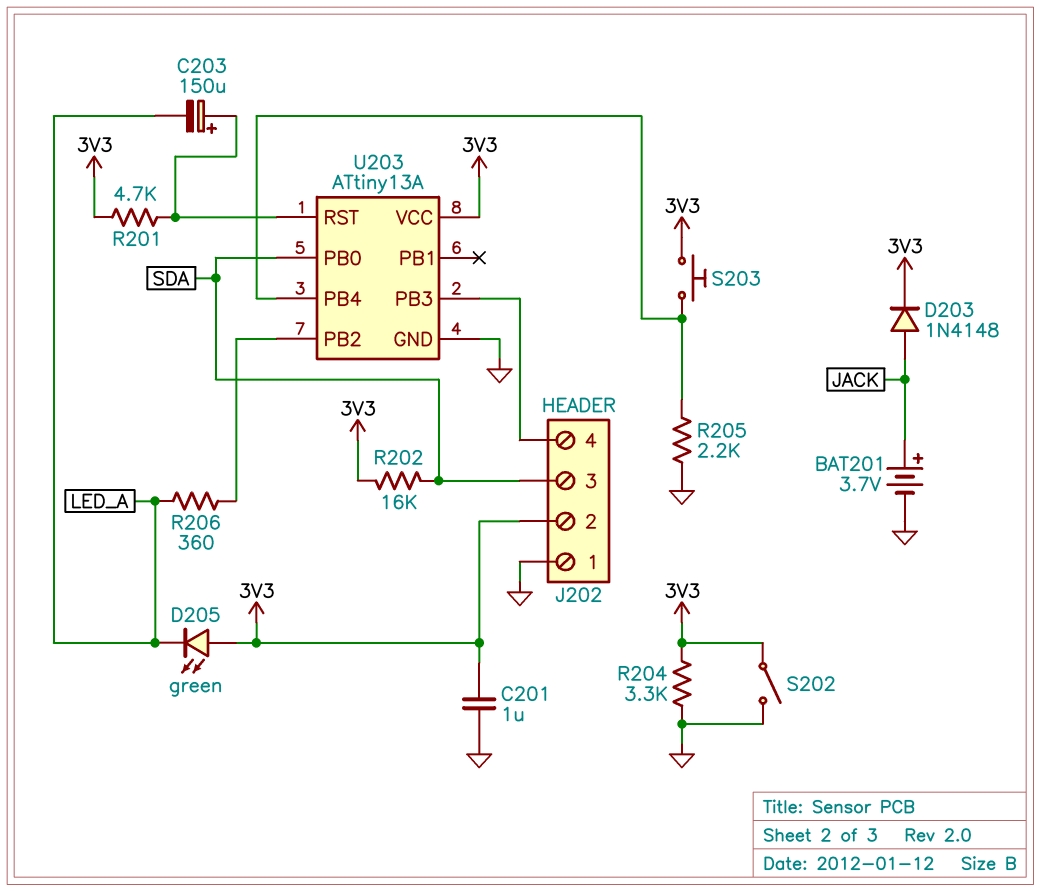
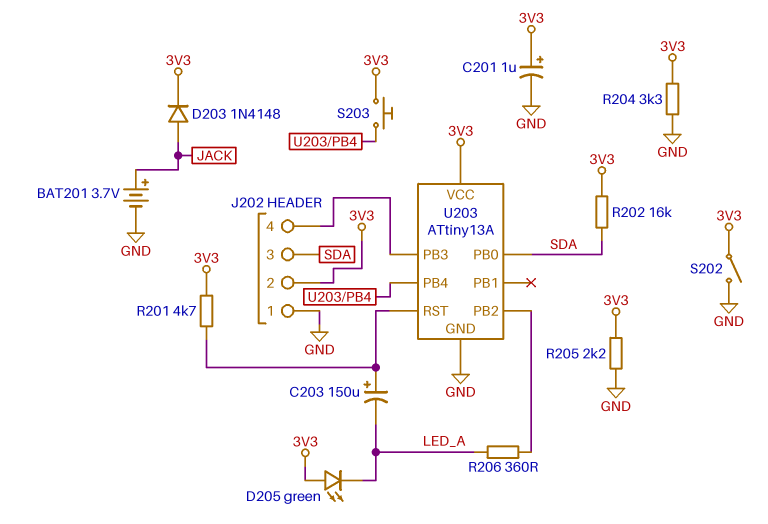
C201: 1uF (3V3, GND) -> 1uF (plus 3V3, minus GND)
R205: 2.2k (GND, U203/PB4) -> 2.2k (3V3, GND)

